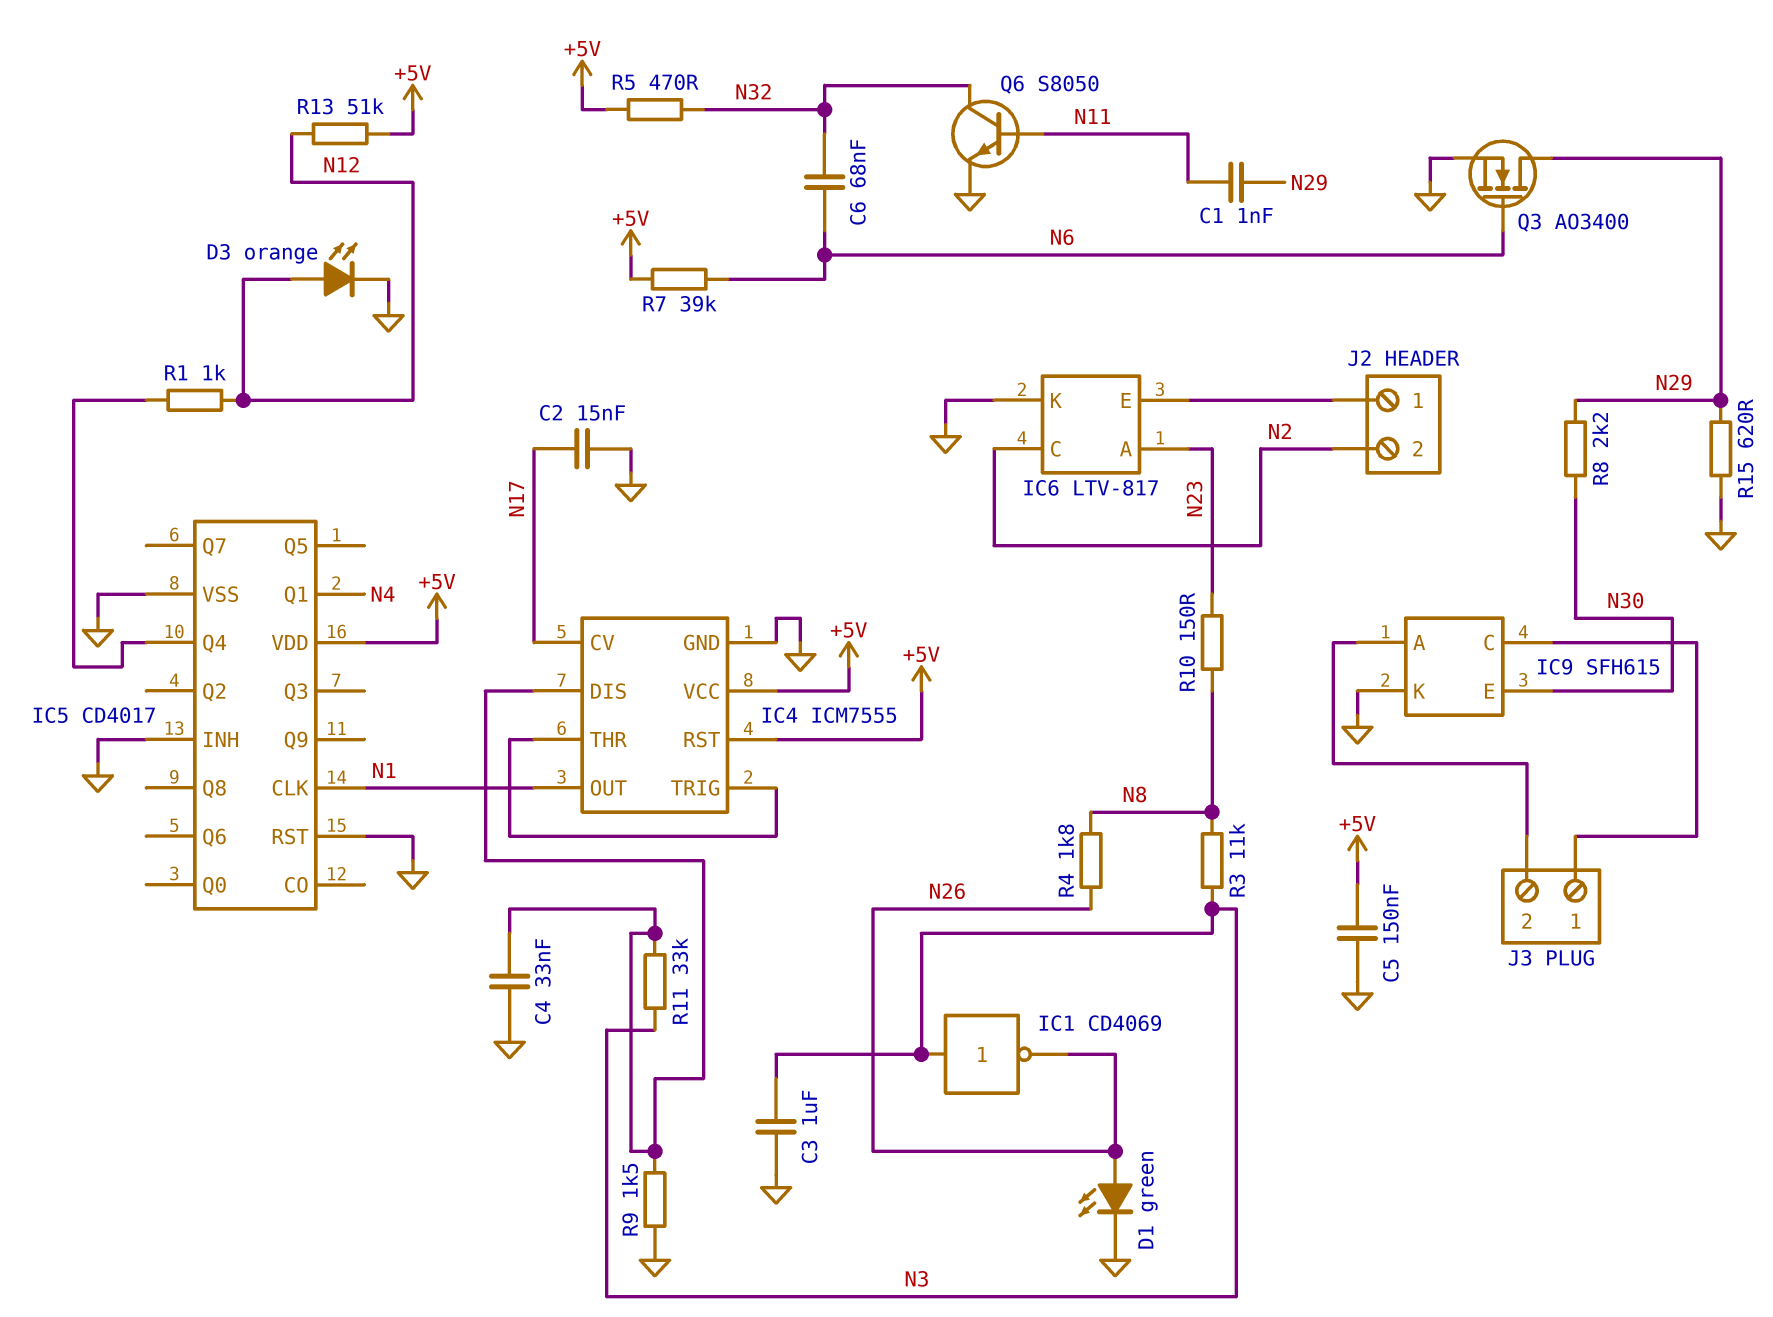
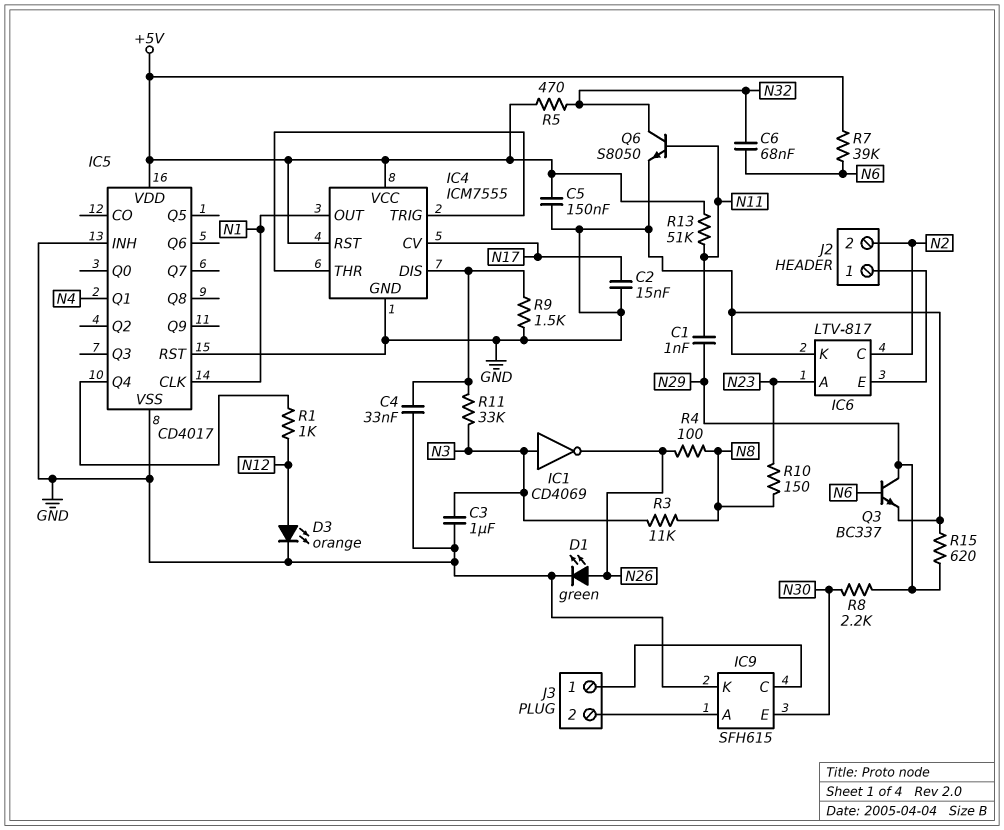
Q3: NMOS AO3400 (G N6, D N29, S GND) -> NPN BC337 (B N6, C N29, E GND)
R4: 1.8k (N8, N26) -> 100 (N8, N26)
R13: 51k (+5V, N12) -> 51k (+5V, N11)

